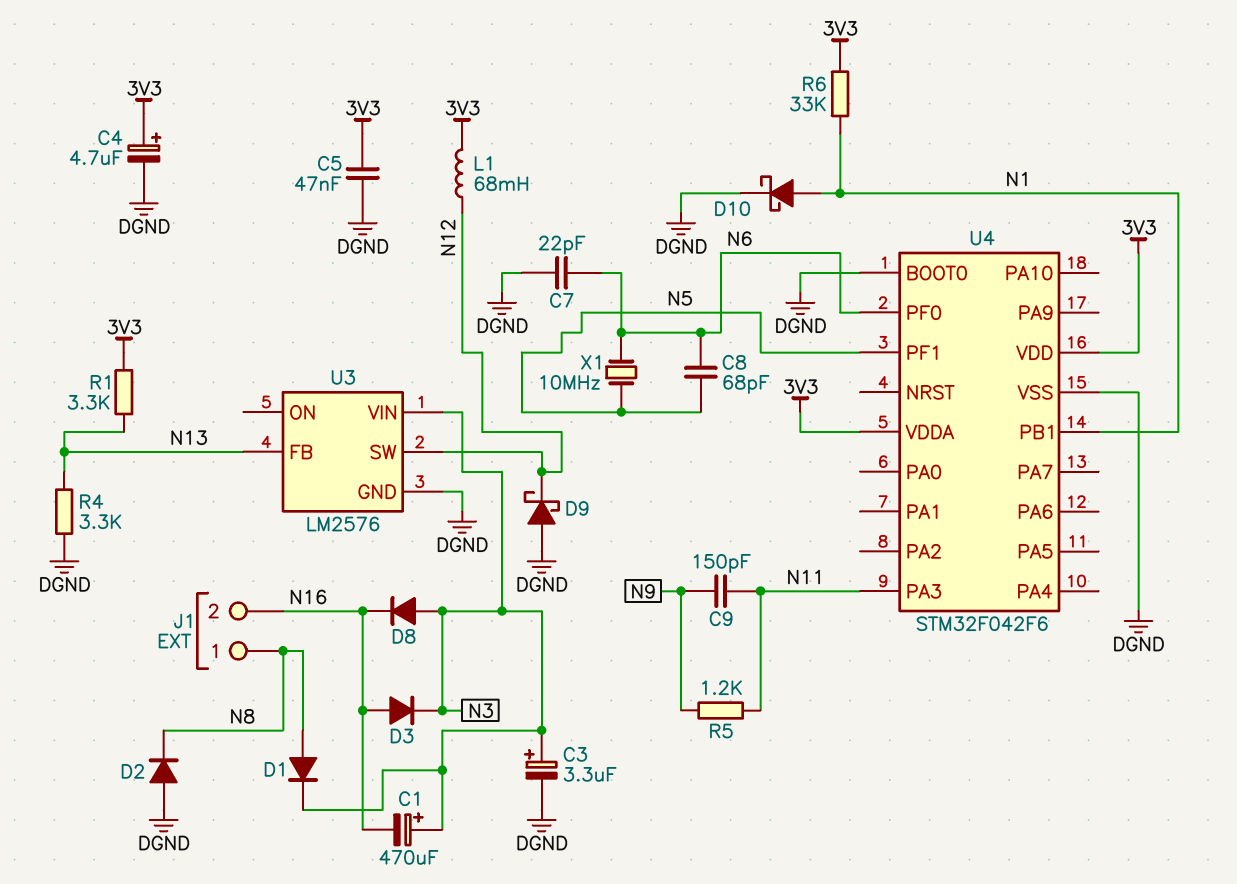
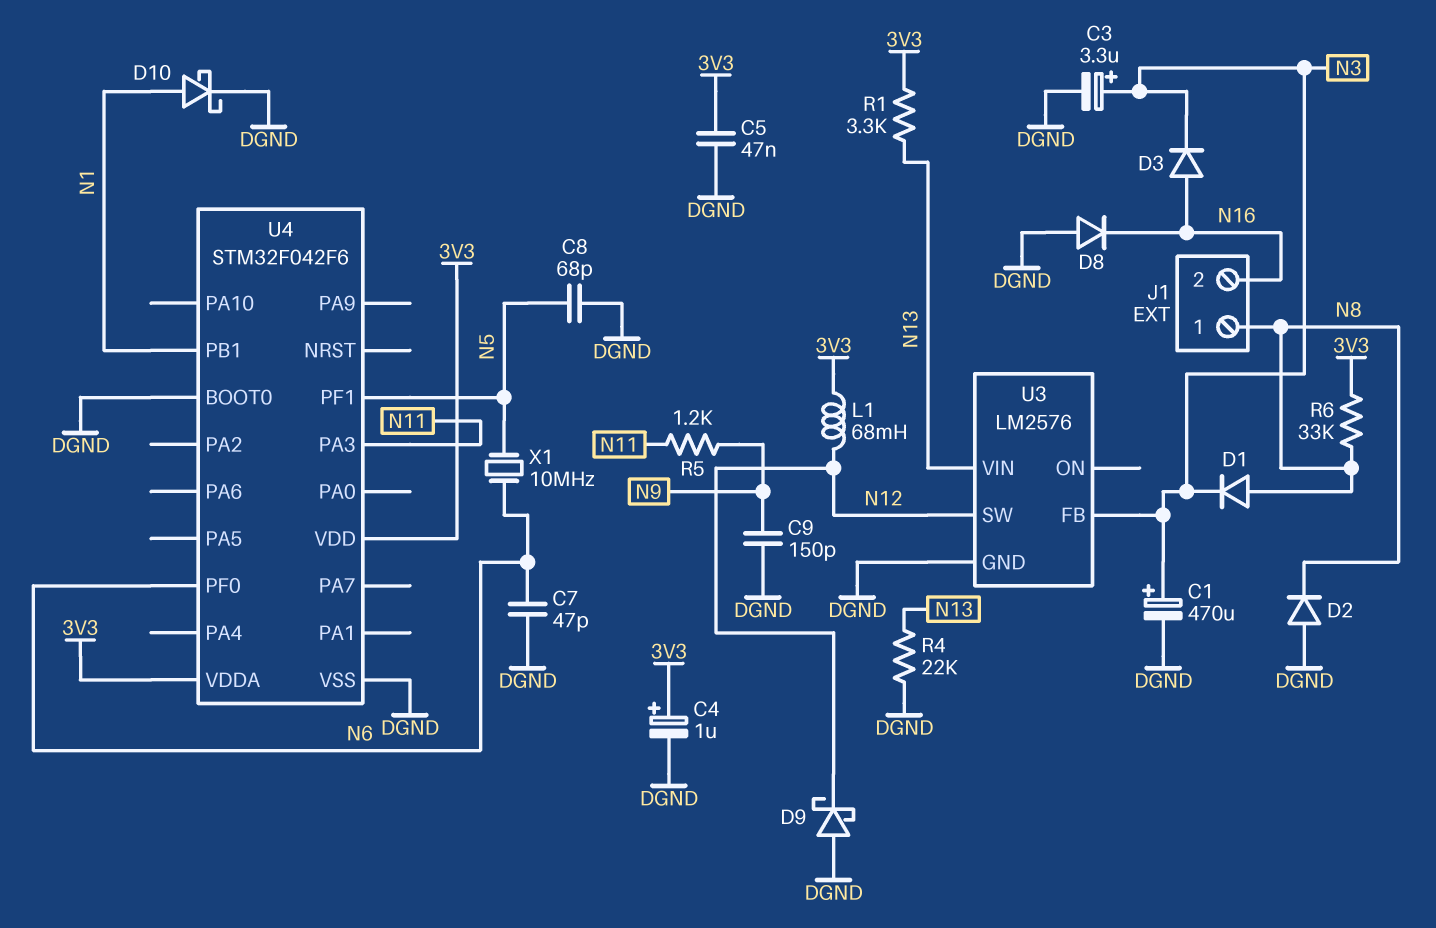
C1: 470uF (plus N3, minus N16) -> 470uF (plus N3, minus DGND)
C4: 4.7uF (plus 3V3, minus DGND) -> 1uF (plus 3V3, minus DGND)
C7: 22pF (DGND, N6) -> 47pF (DGND, N6)
C8: 68pF (N5, N6) -> 68pF (DGND, N5)
C9: 150pF (N9, N11) -> 150pF (DGND, N9)
D8: diode (A N3, K N16) -> diode (A DGND, K N16)
R4: 3.3k (DGND, N13) -> 22k (DGND, N13)
R6: 33k (3V3, N1) -> 33k (3V3, N8)
U3 pin FB: N13 -> N3
U3 pin VIN: N3 -> N13

